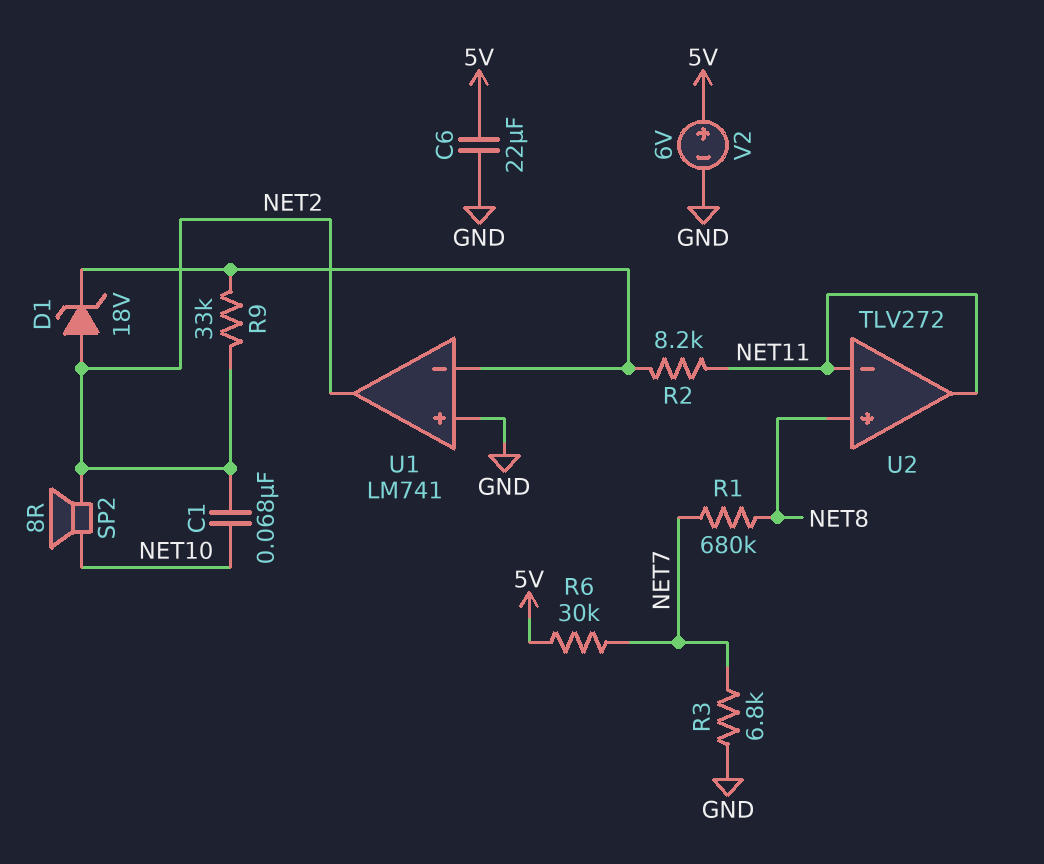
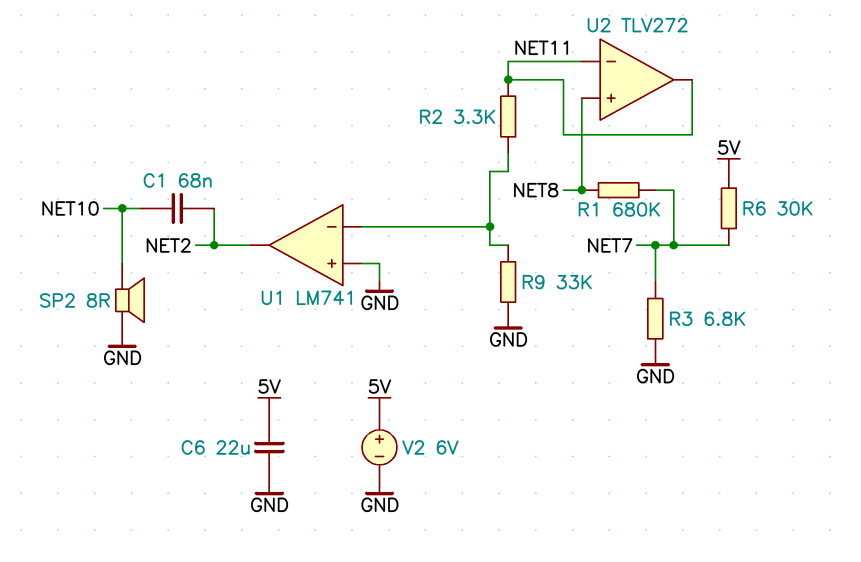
D1: zener 18V (A NET2, K U1/in-) -> none
R2: 8.2k (NET11, U1/in-) -> 3.3k (NET11, U1/in-)
R9: 33k (NET2, U1/in-) -> 33k (GND, U1/in-)
SP2: speaker 8R (NET2, NET10) -> speaker 8R (GND, NET10)

